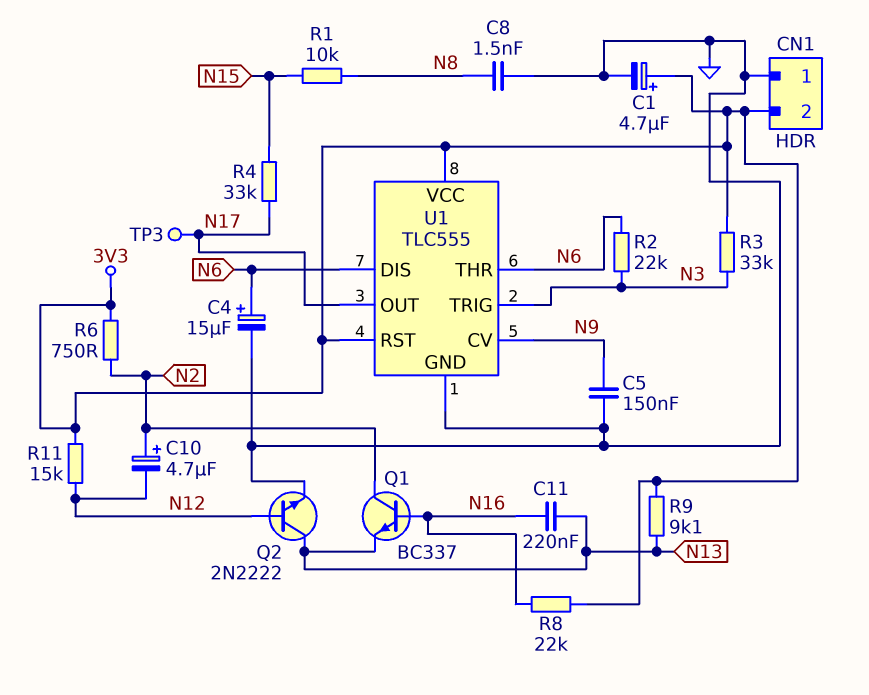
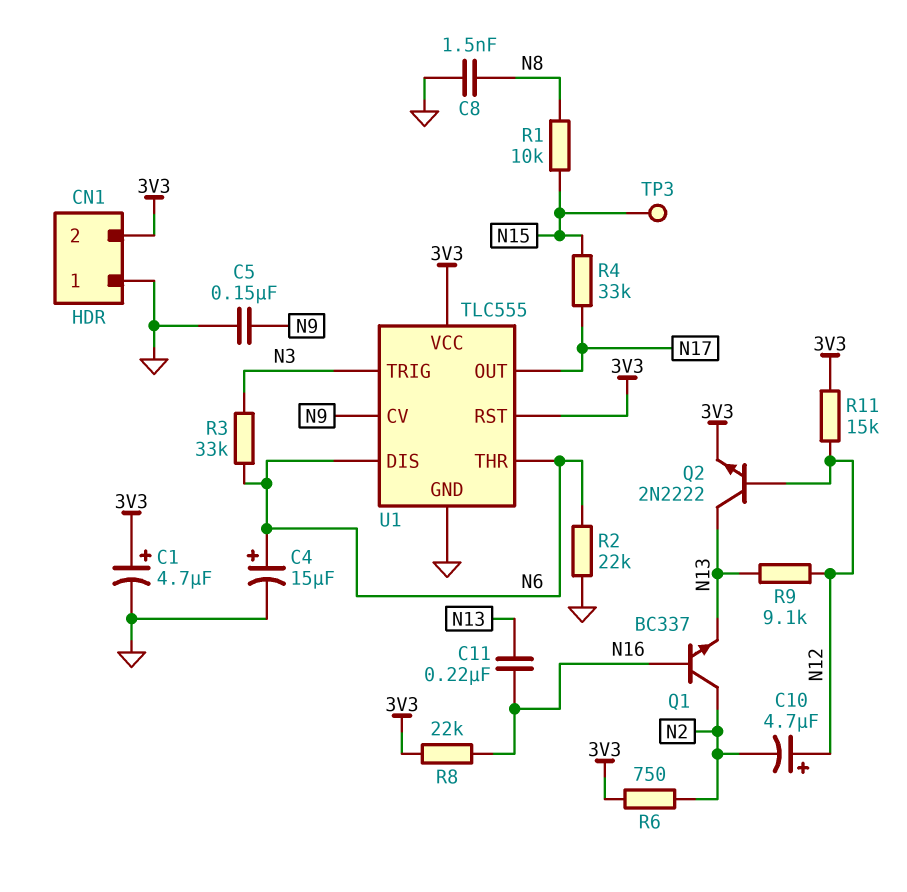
C10: 4.7uF (plus N2, minus N12) -> 4.7uF (plus N12, minus N2)
Q2: NPN 2N2222 (B N12, C N13, E GND) -> NPN 2N2222 (B N12, C N13, E 3V3)
R2: 22k (N3, N6) -> 22k (GND, N6)
R3: 33k (3V3, N3) -> 33k (N3, N6)
R9: 9.1k (3V3, N13) -> 9.1k (N12, N13)
TP3: test point (N17) -> test point (N15)

